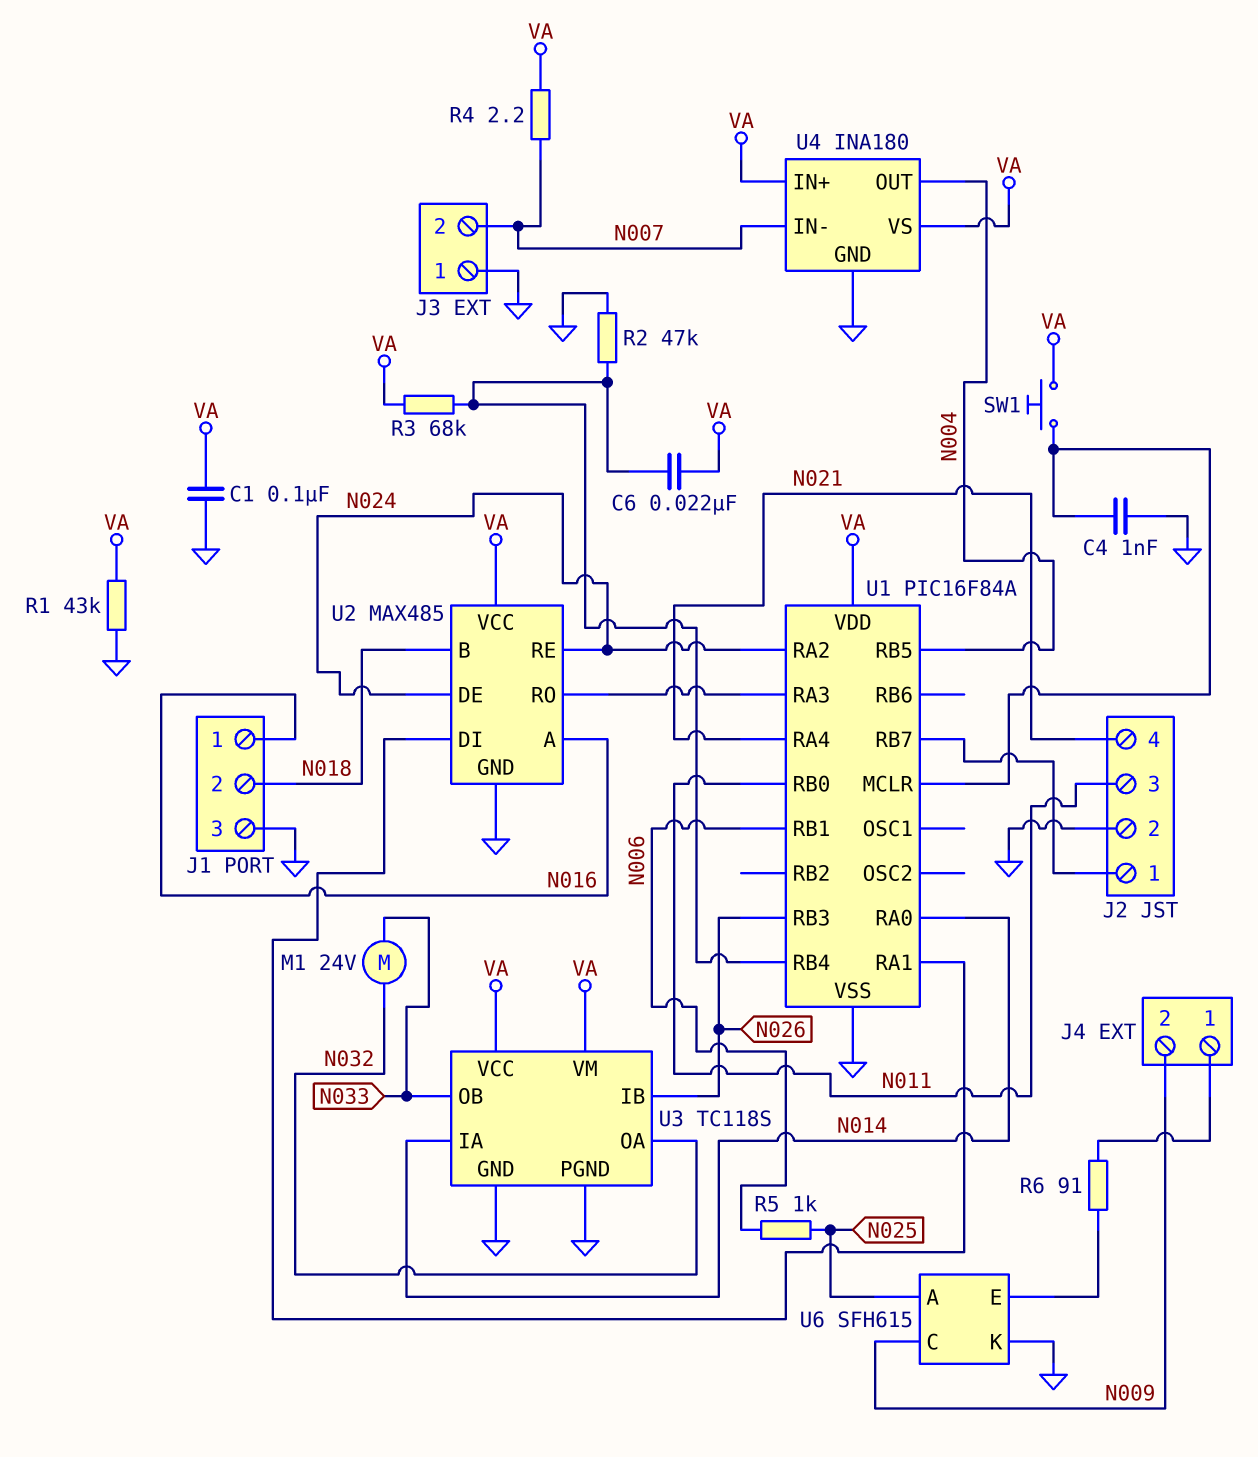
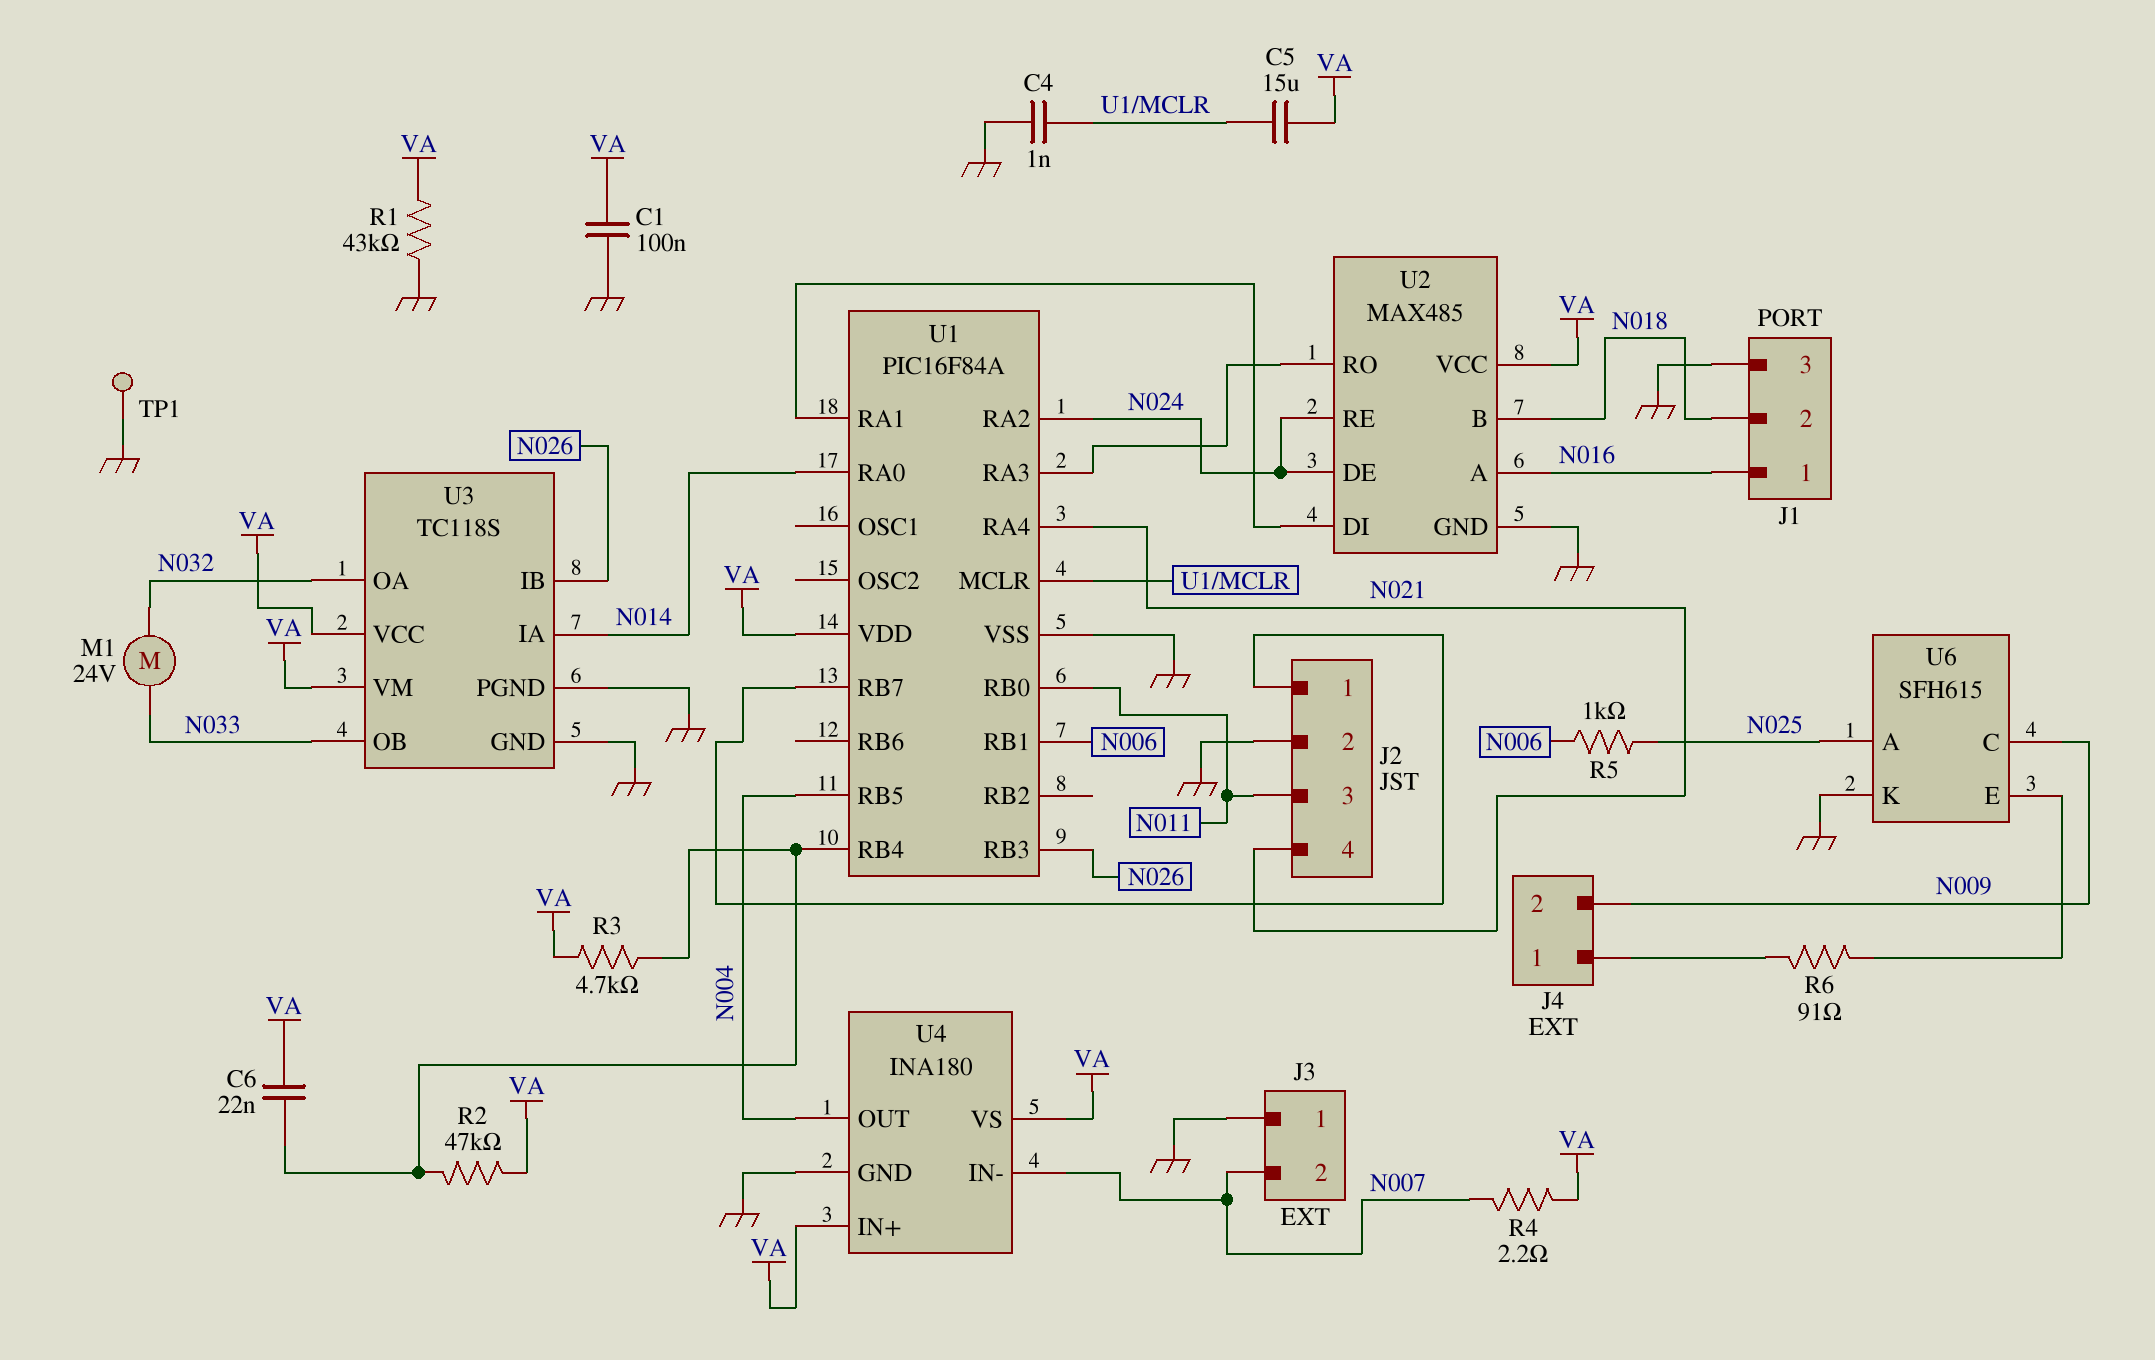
C5: none -> 15uF (U1/MCLR, VA)
R2: 47k (GND, U1/RB4) -> 47k (U1/RB4, VA)
R3: 68k (U1/RB4, VA) -> 4.7k (U1/RB4, VA)
SW1: button (U1/MCLR, VA) -> none
TP1: none -> test point (GND)

